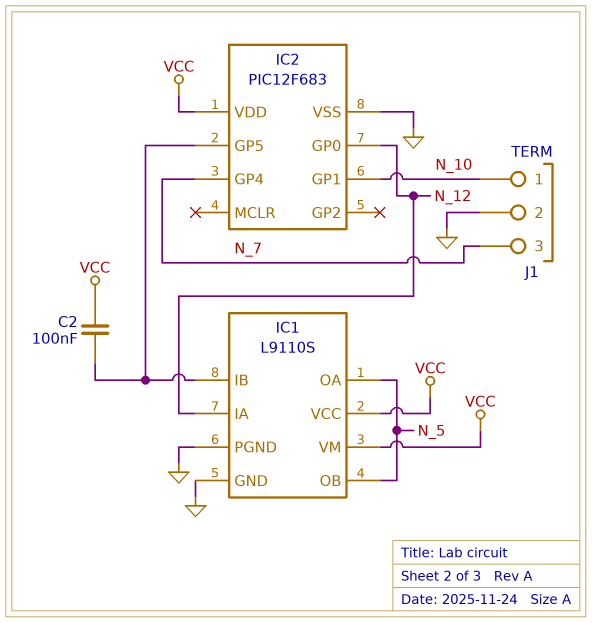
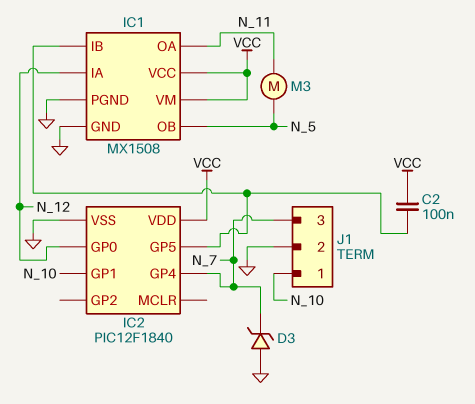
D3: none -> zener (A GND, K N_7)
IC1: L9110S -> MX1508
IC1 pin OA: N_5 -> N_11
IC2: PIC12F683 -> PIC12F1840
M3: none -> motor (N_5, N_11)

